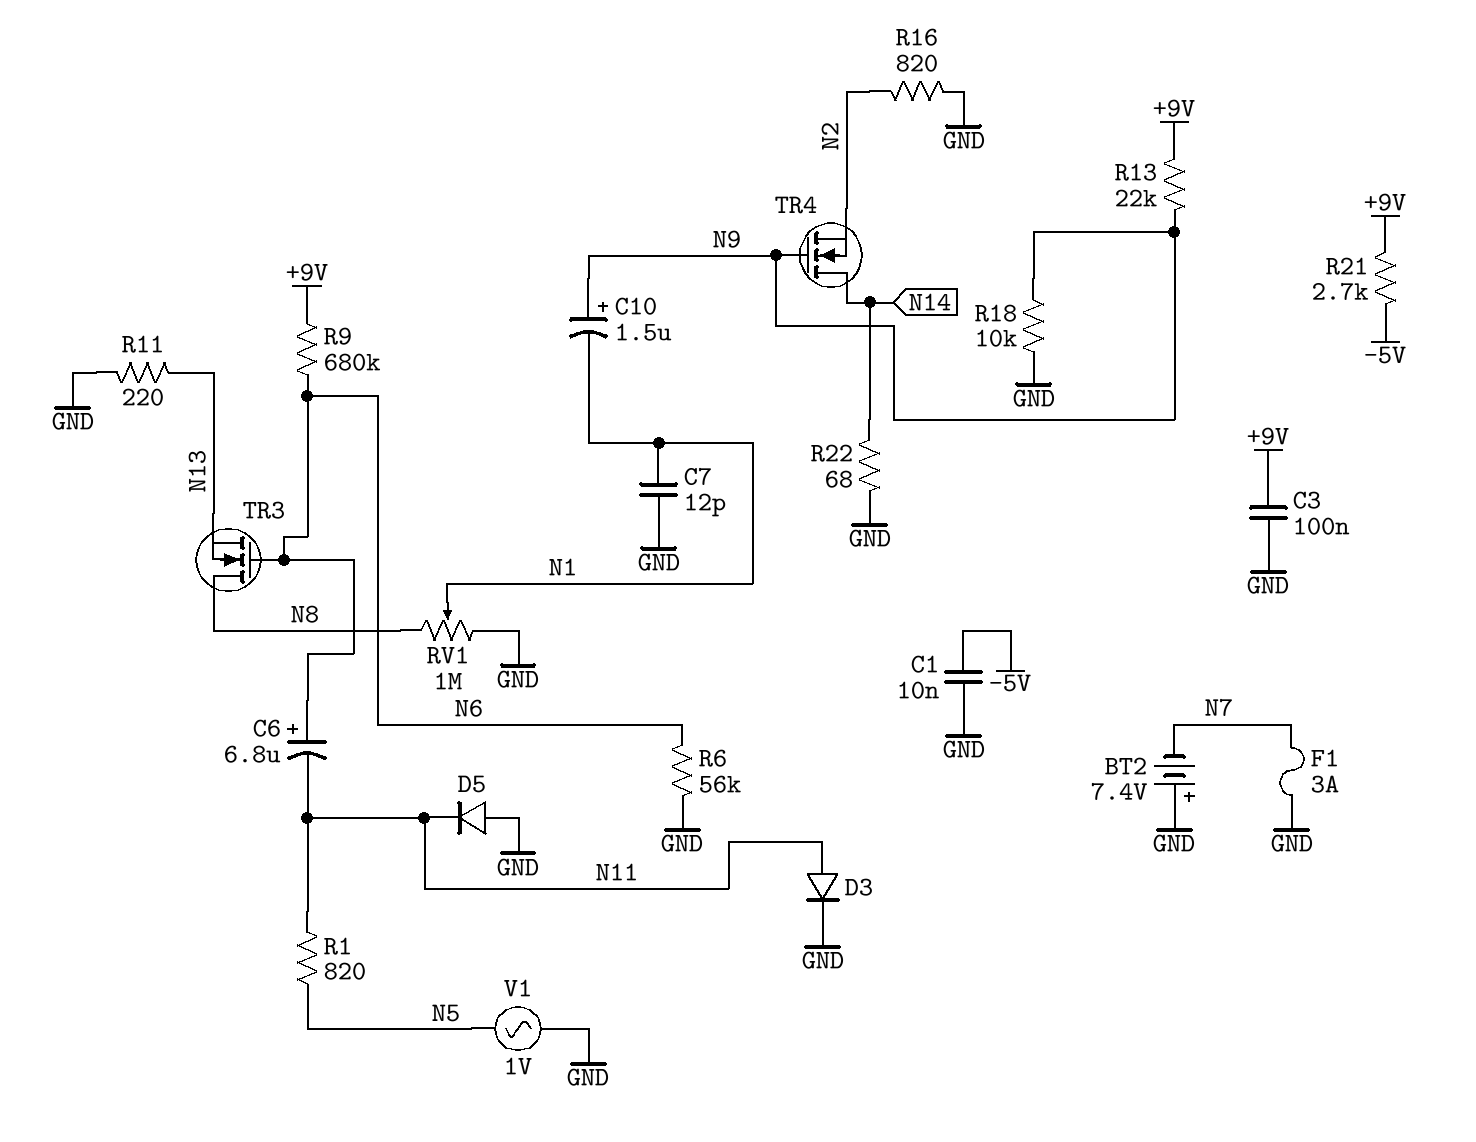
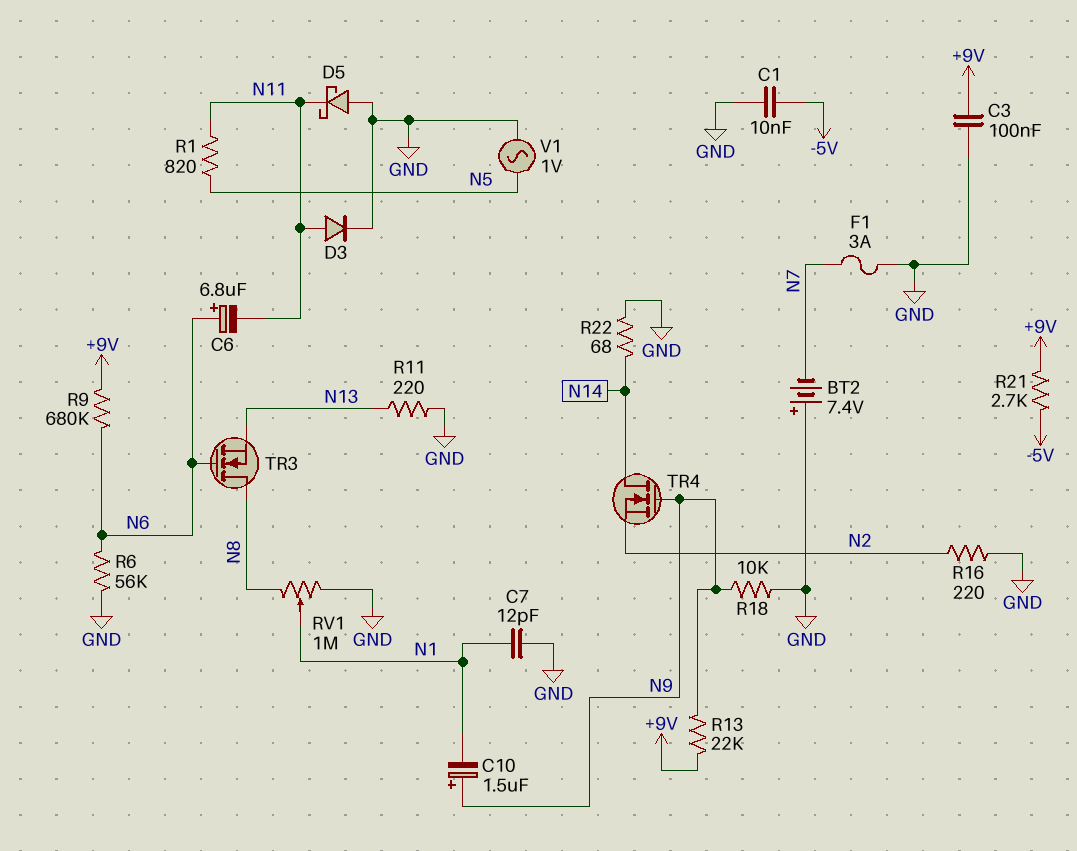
D5: diode (A GND, K N11) -> schottky (A GND, K N11)
R16: 820 (GND, N2) -> 220 (GND, N2)

